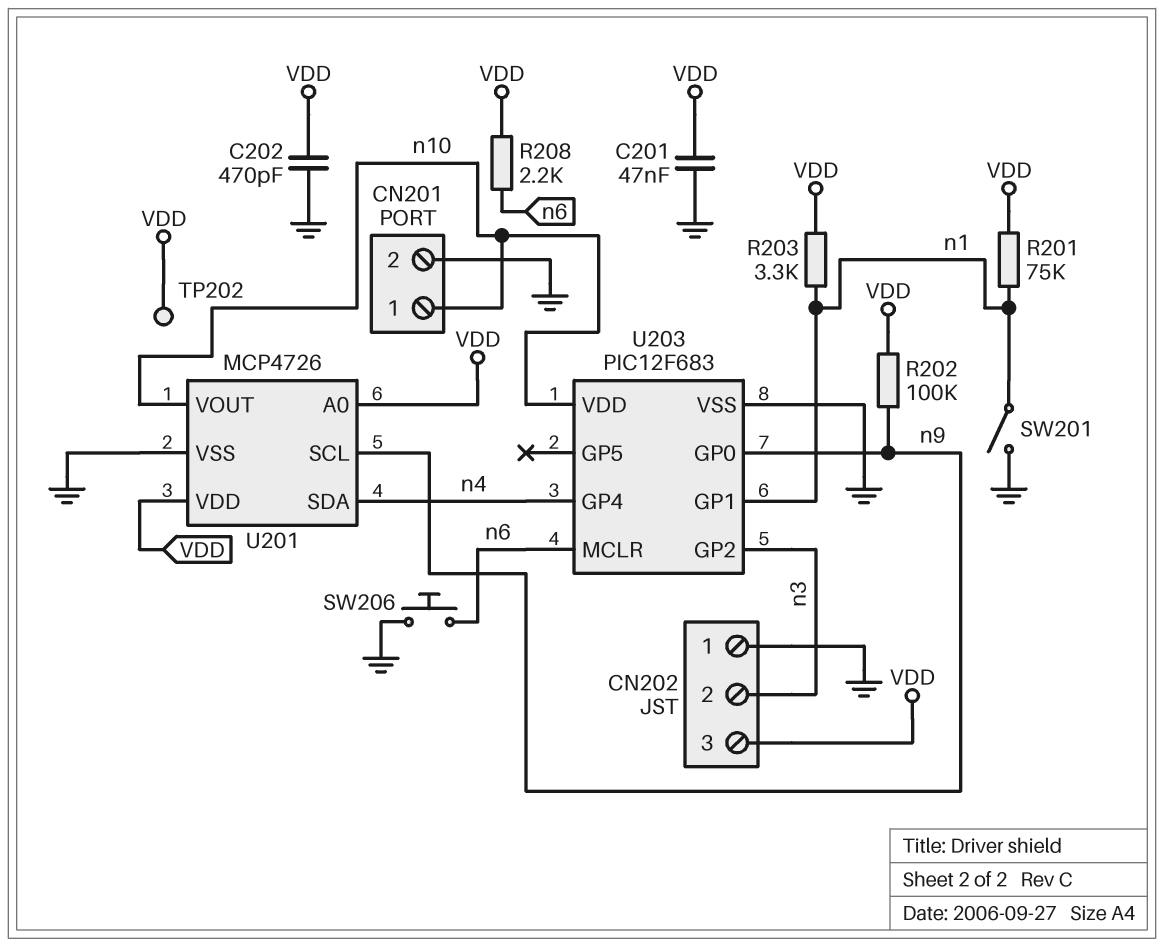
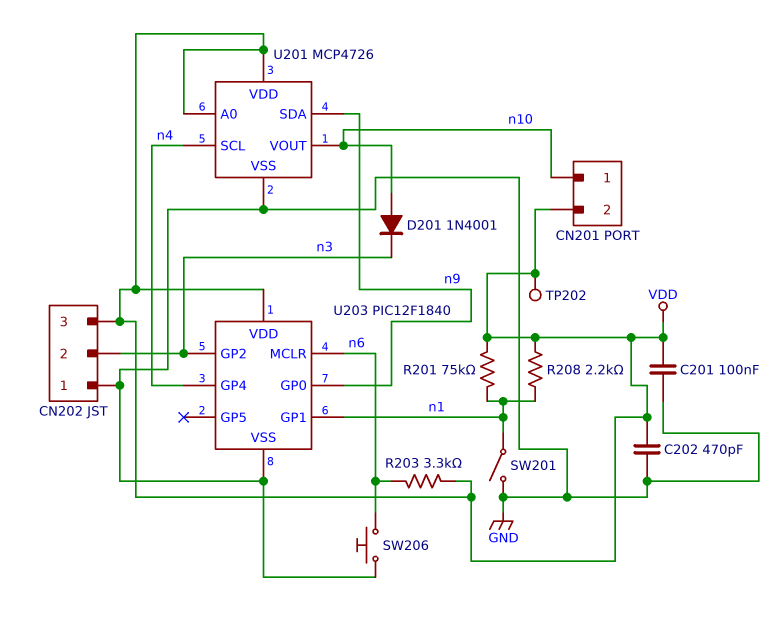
C201: 47nF (GND, VDD) -> 100nF (GND, VDD)
CN201 pin 2: GND -> VDD
D201: none -> diode 1N4001 (A n10, K n3)
R202: 100k (VDD, n9) -> none
R203: 3.3k (VDD, n1) -> 3.3k (VDD, n6)
R208: 2.2k (VDD, n6) -> 2.2k (VDD, n1)
U201 pin SCL: n9 -> n4
U201 pin SDA: n4 -> n9
U203: PIC12F683 -> PIC12F1840
U203 pin VDD: n10 -> VDD

